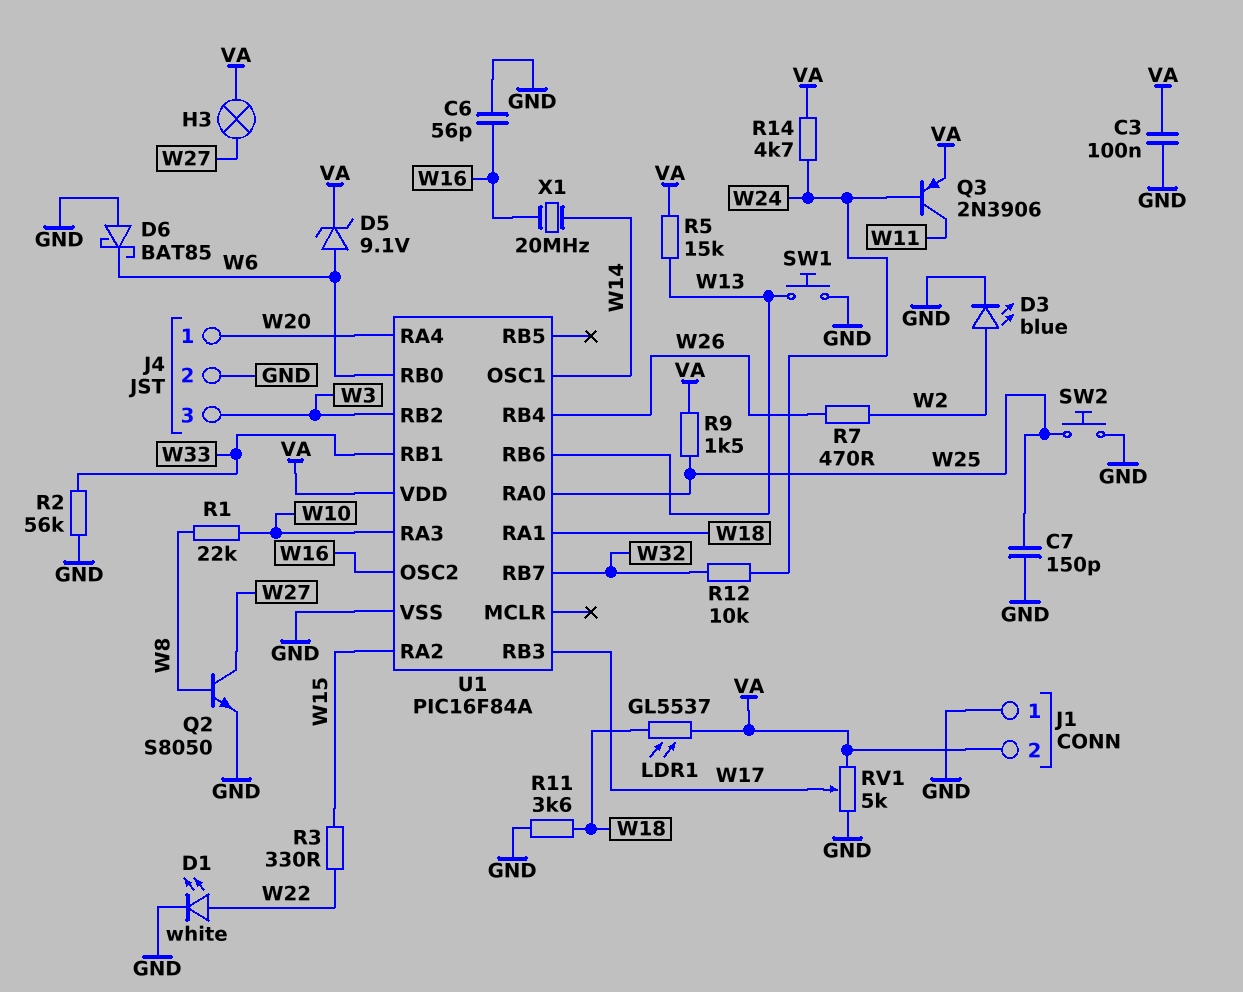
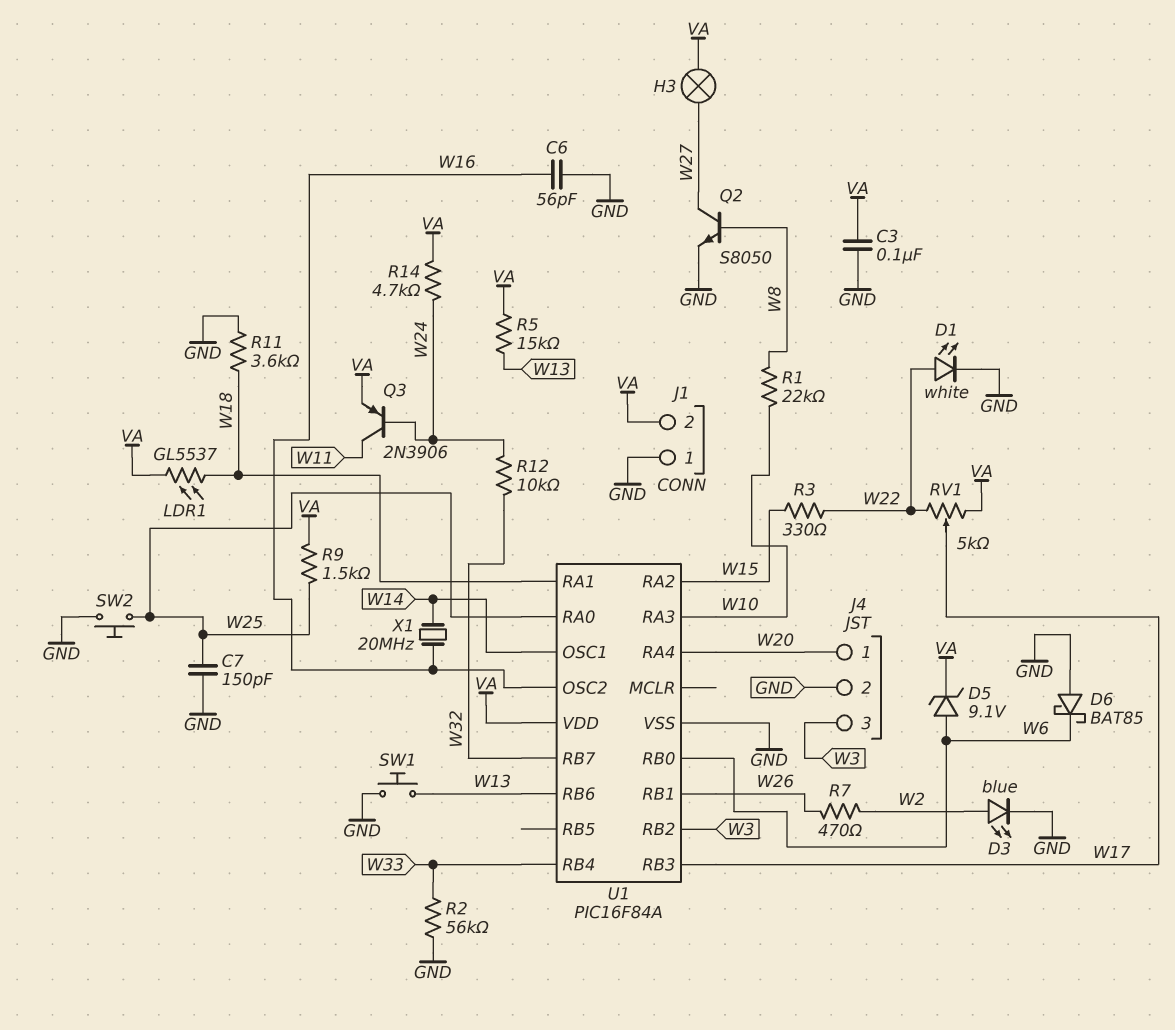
RV1: 5k (GND, VA, wiper W17) -> 5k (VA, W22, wiper W17)
U1 pin RB1: W33 -> W26
U1 pin RB4: W26 -> W33

